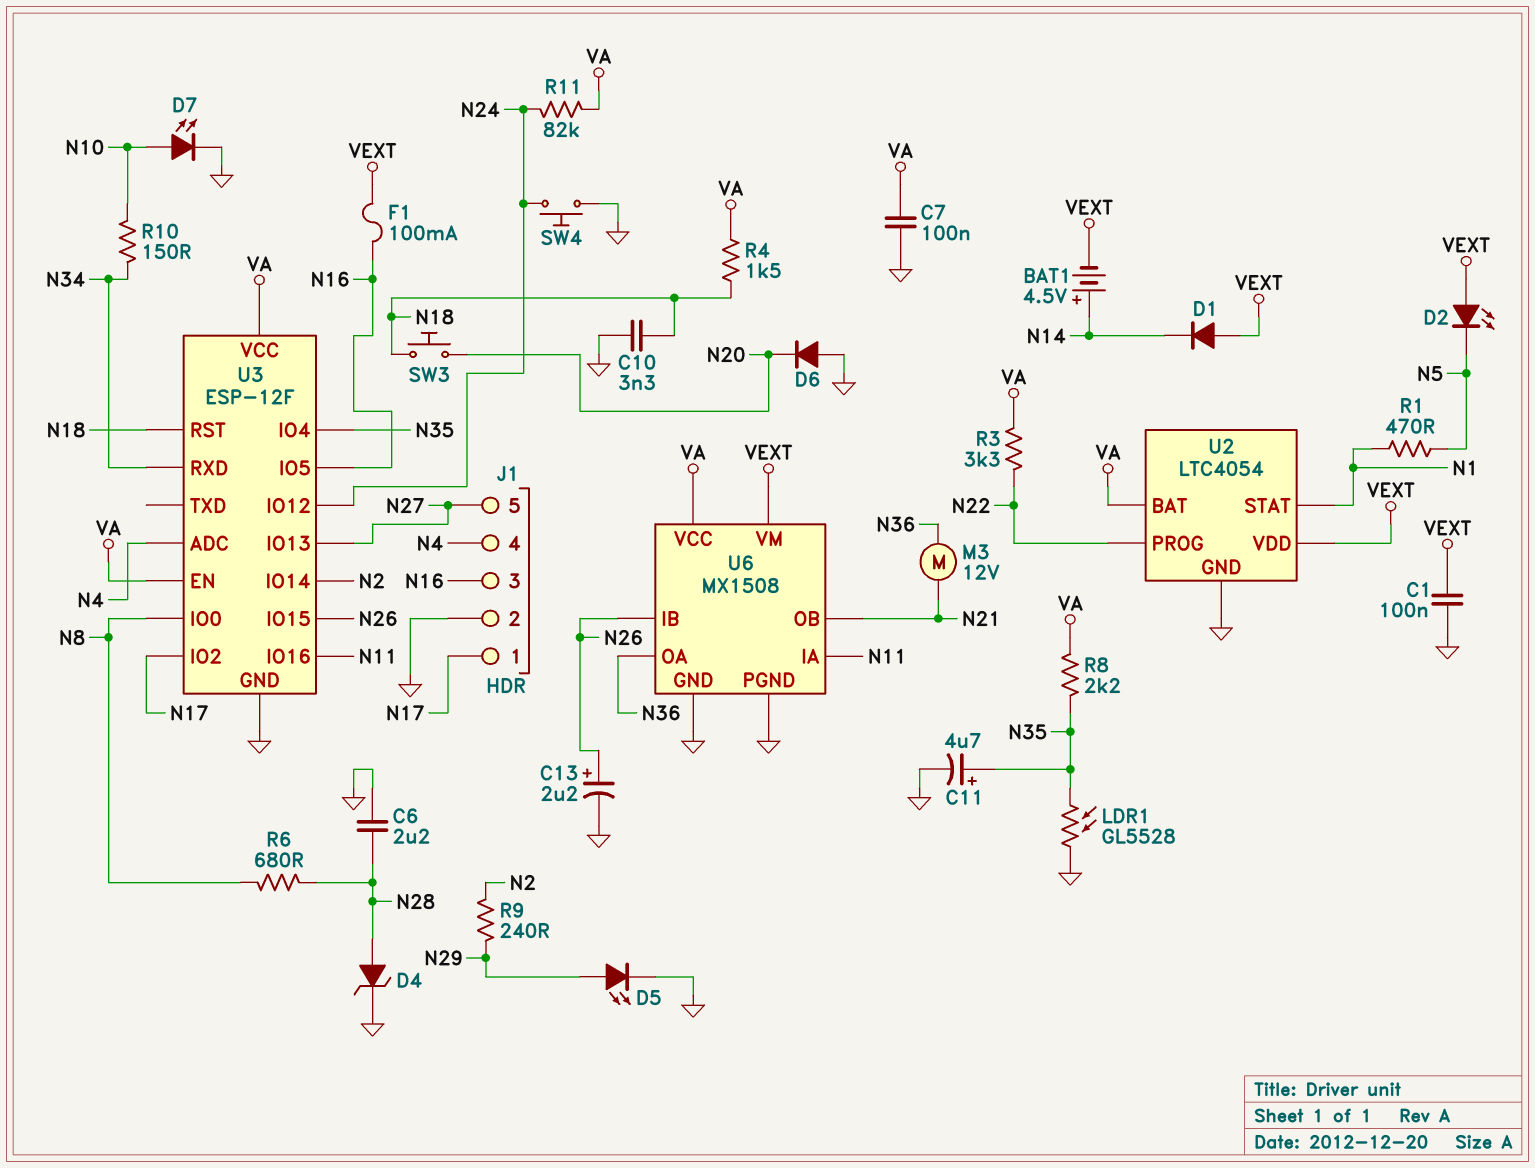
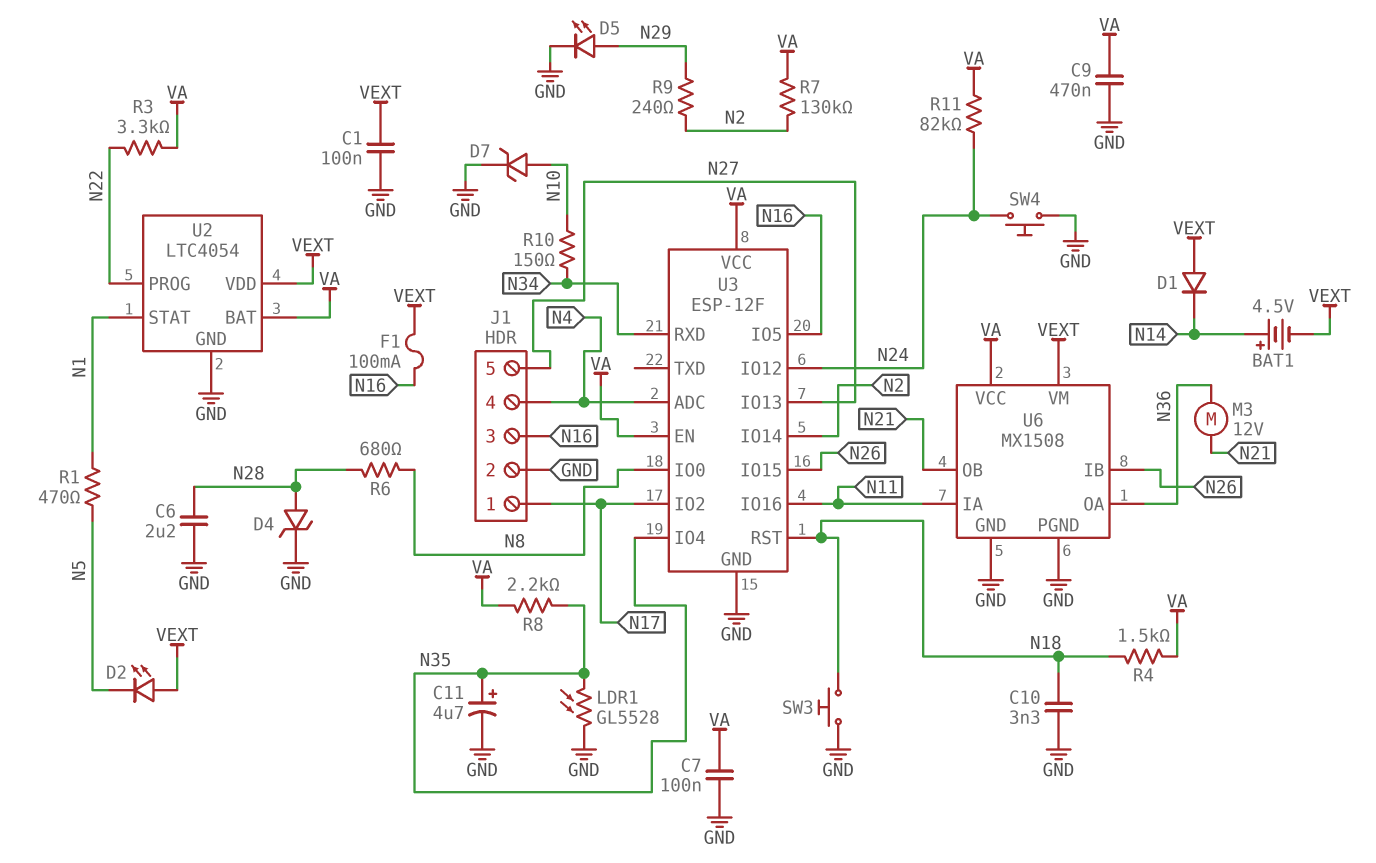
C9: none -> 470nF (GND, VA)
C13: 2.2uF (plus N26, minus GND) -> none
D6: diode (A GND, K N20) -> none
D7: LED (A N10, K GND) -> zener (A N10, K GND)
R7: none -> 130k (N2, VA)
SW3: button (N18, N20) -> button (GND, N18)

